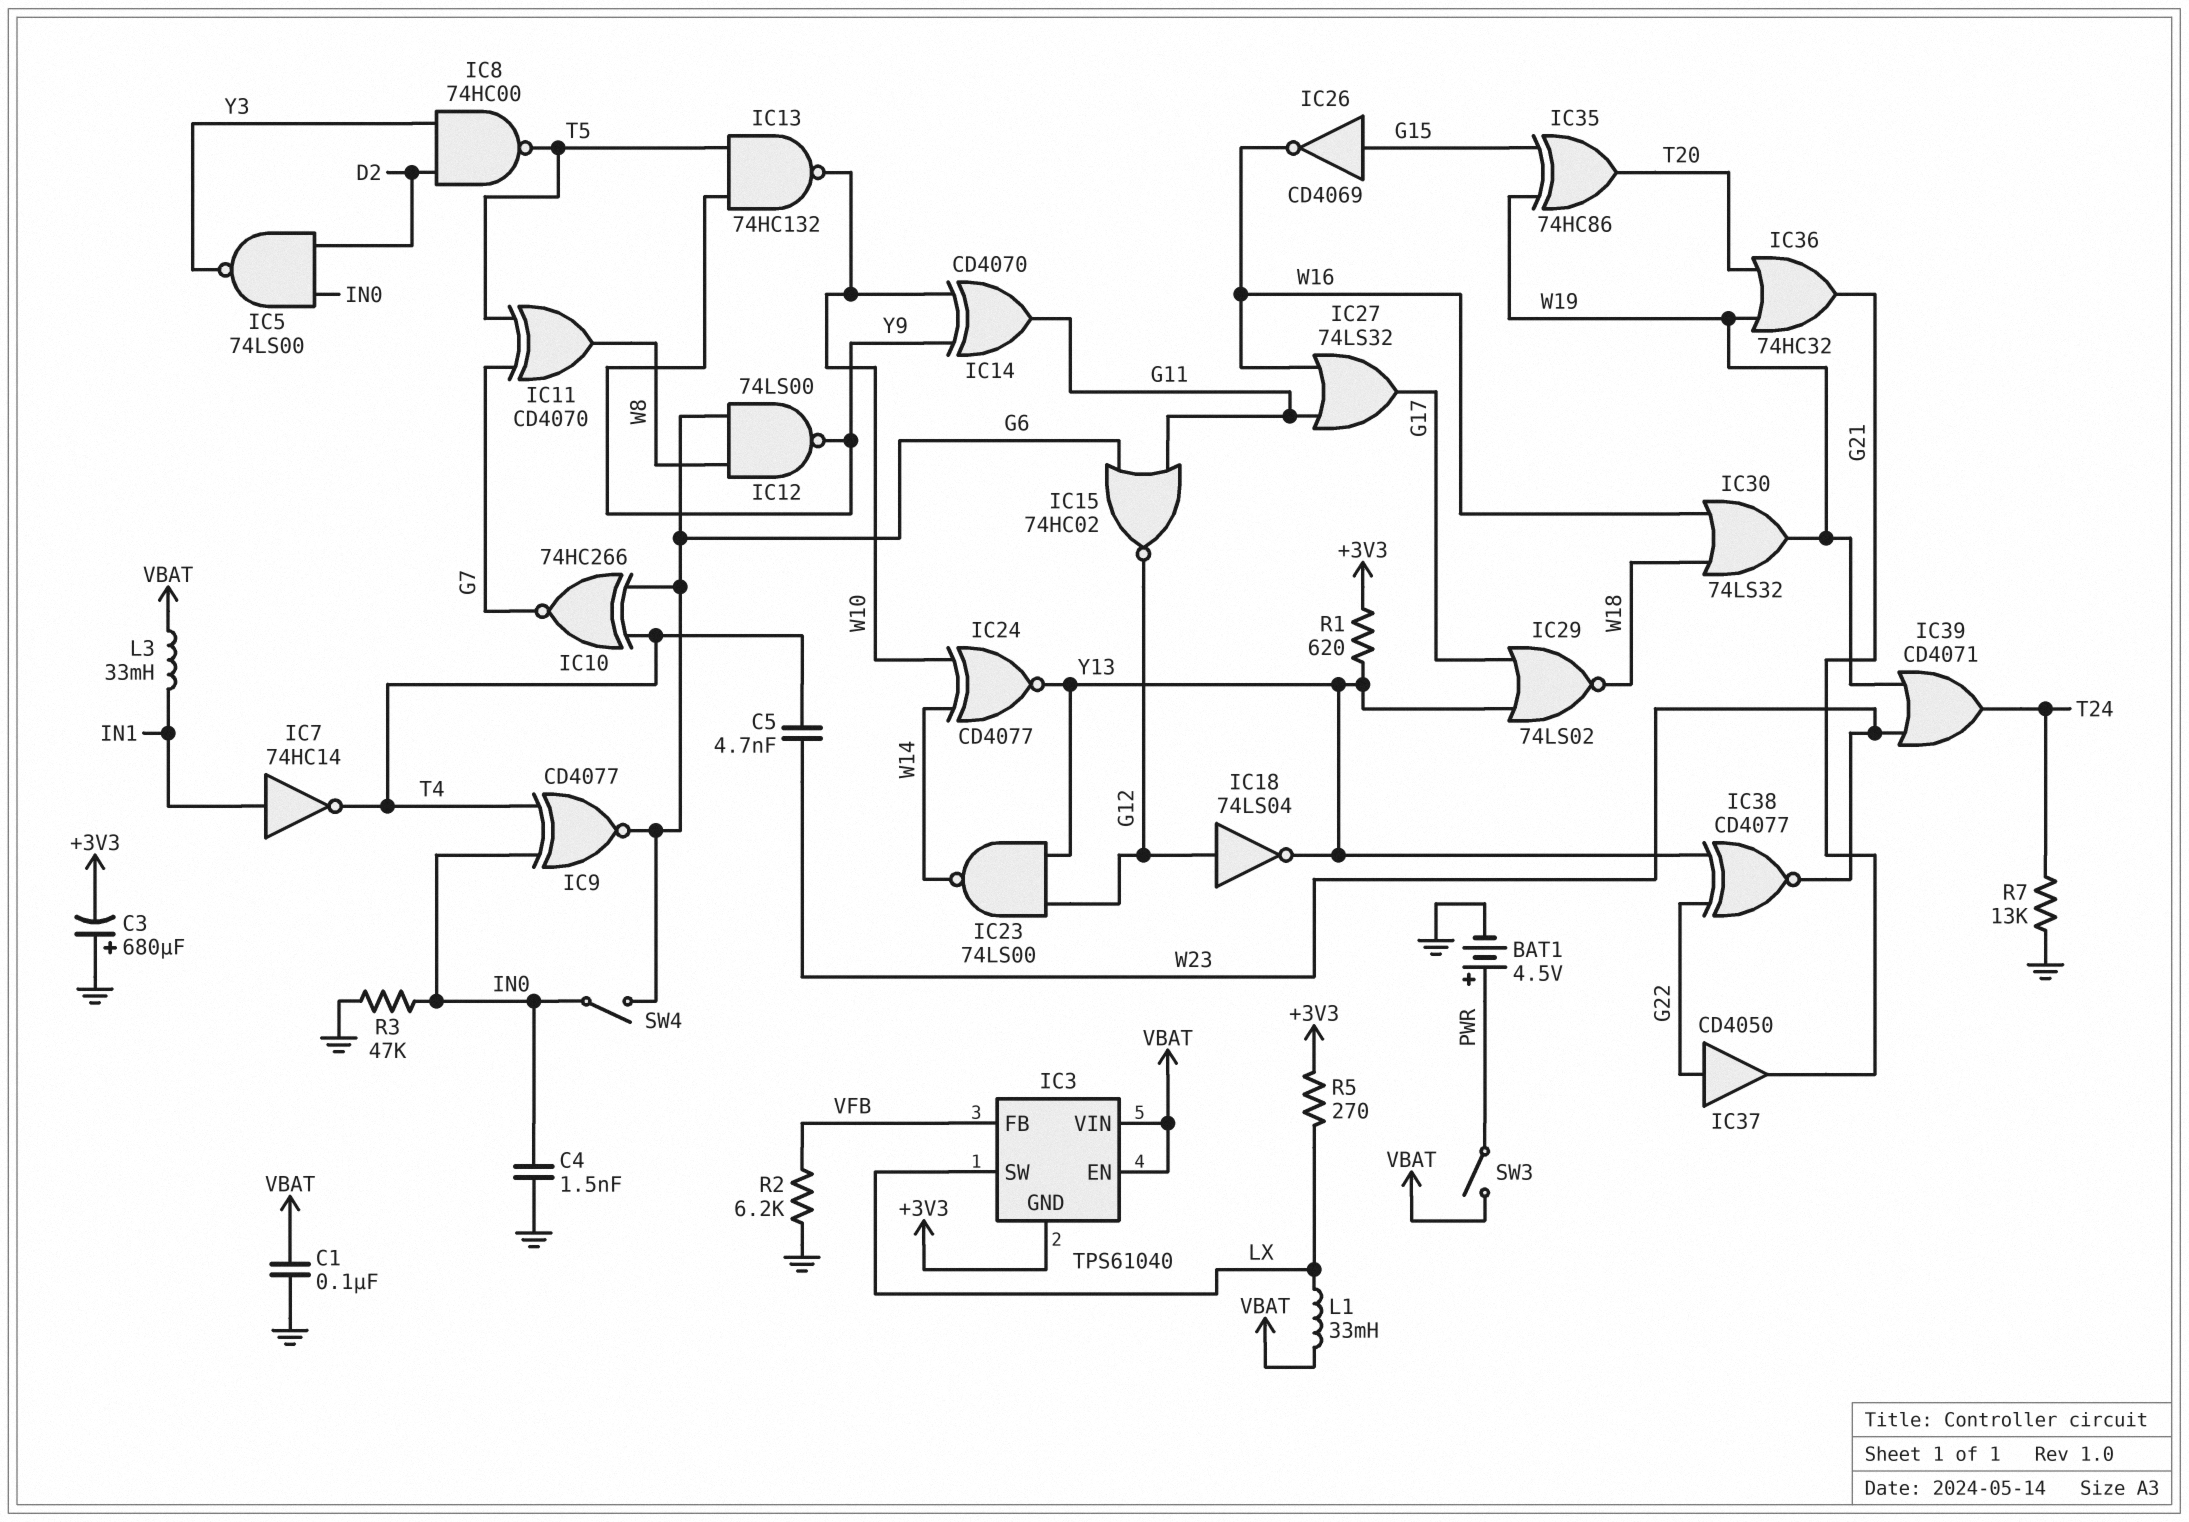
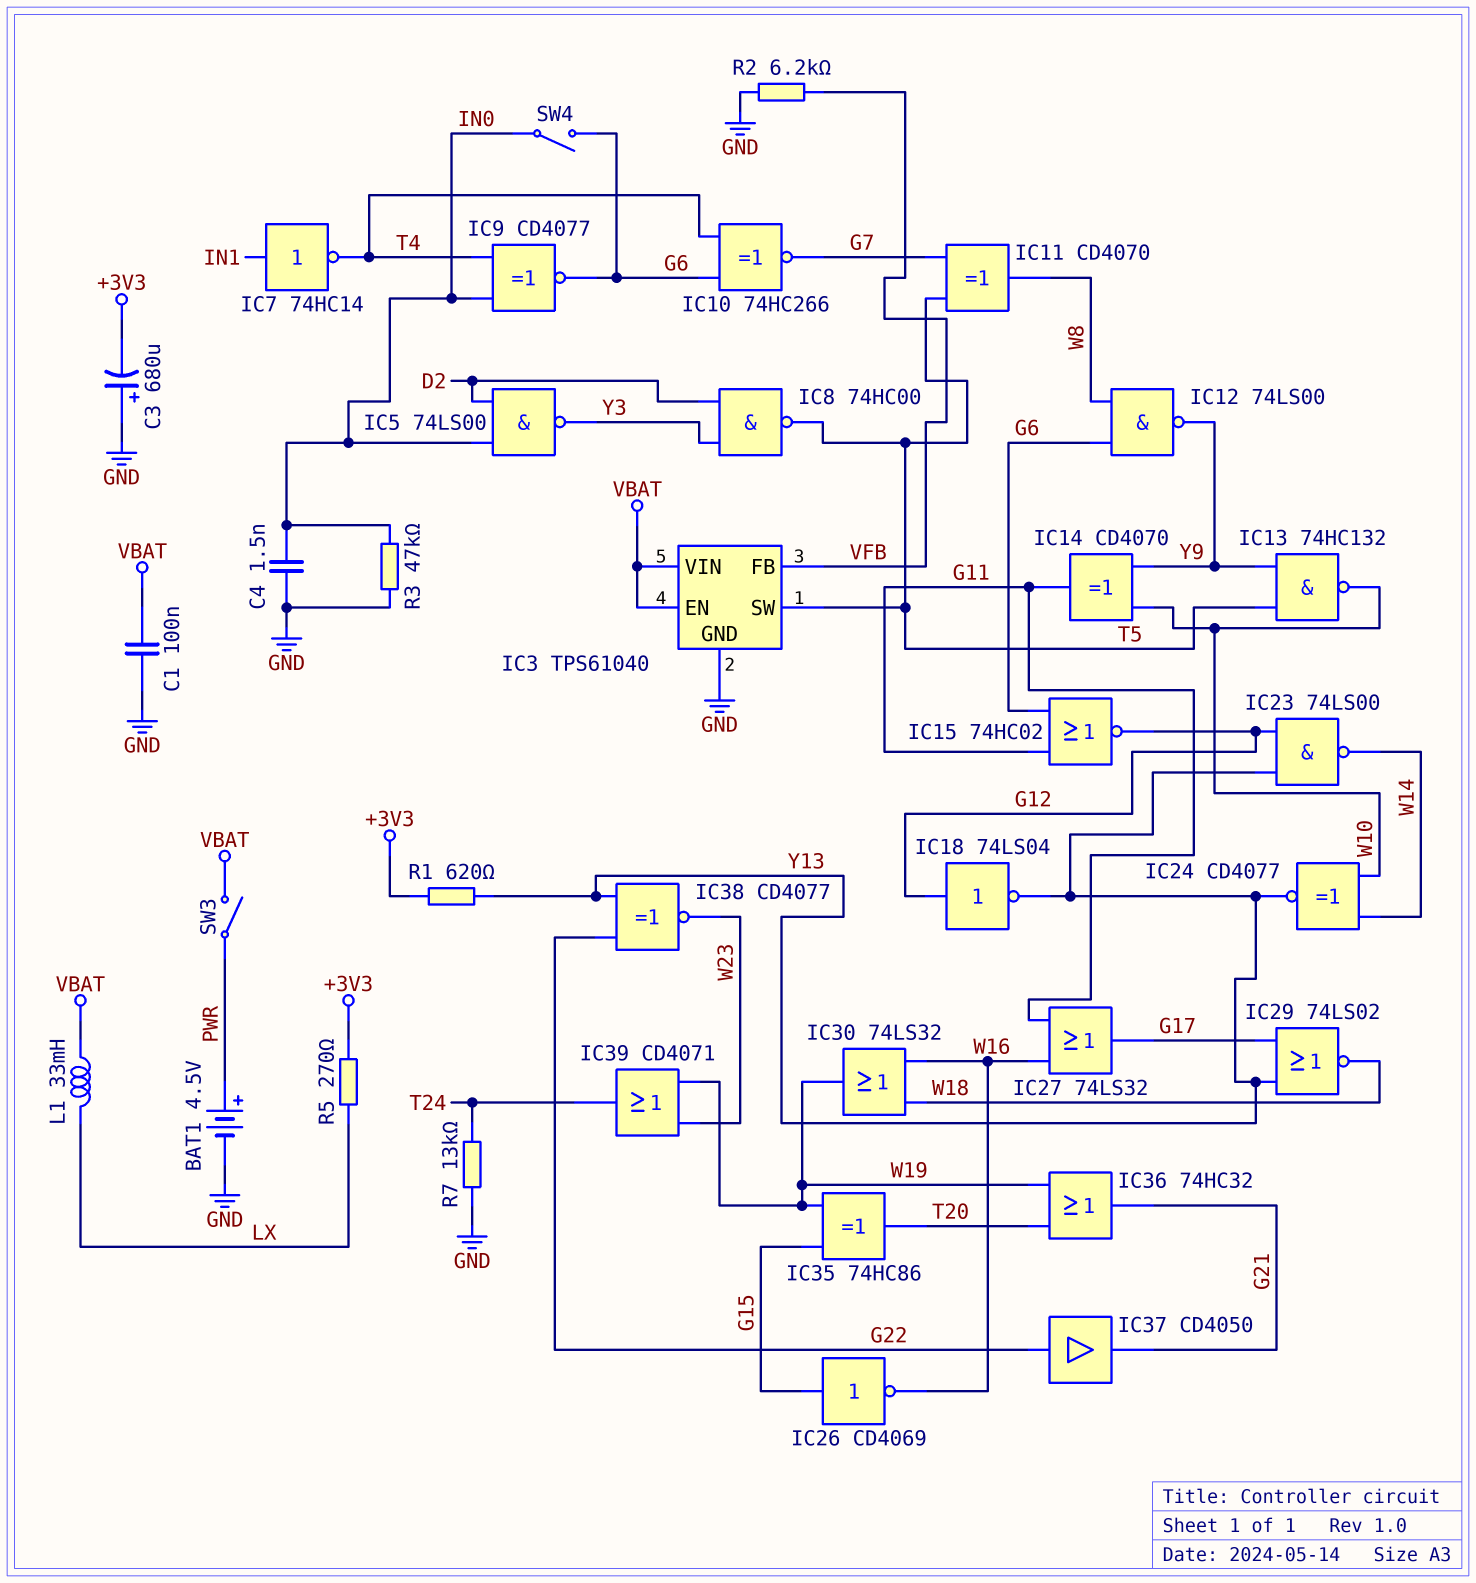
C5: 4.7nF (T4, W23) -> none
IC3 pin GND: +3V3 -> GND
IC3 pin SW: LX -> T5
L3: 33mH (IN1, VBAT) -> none

